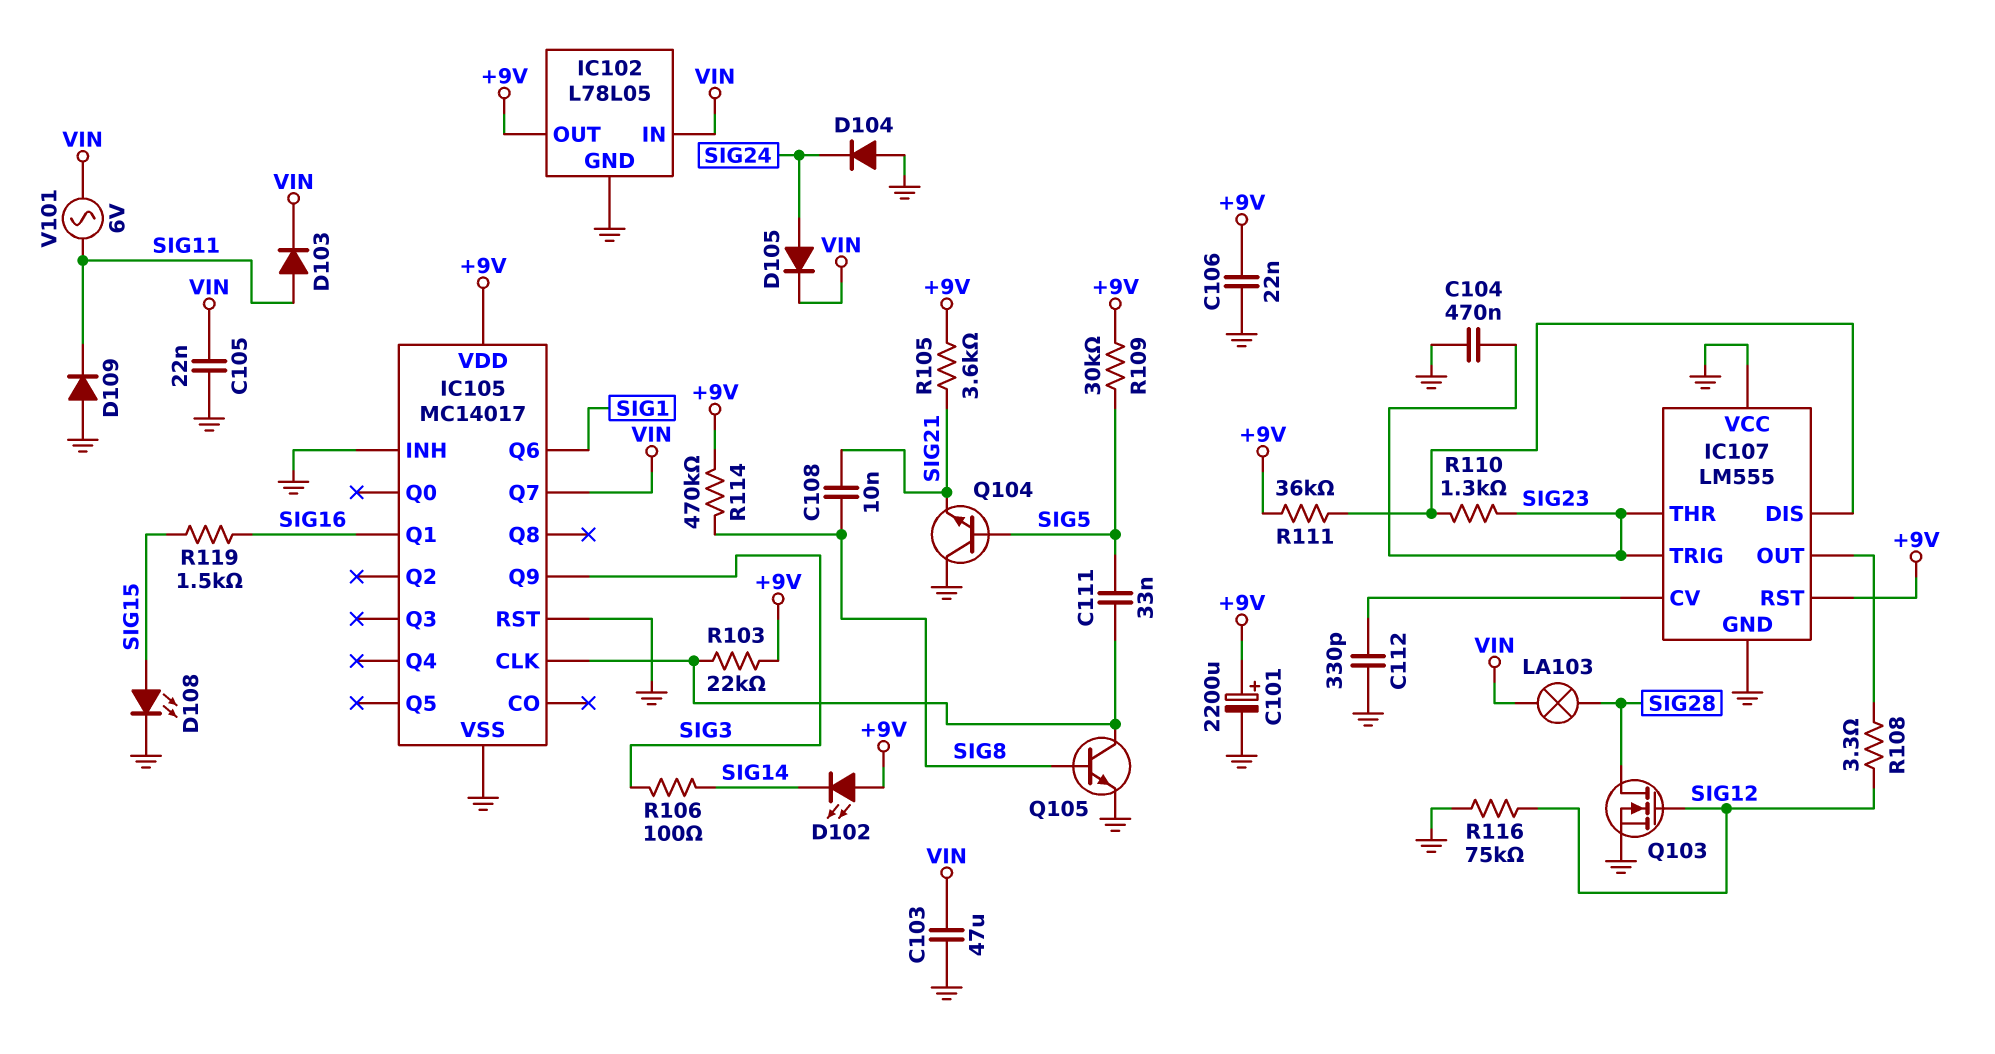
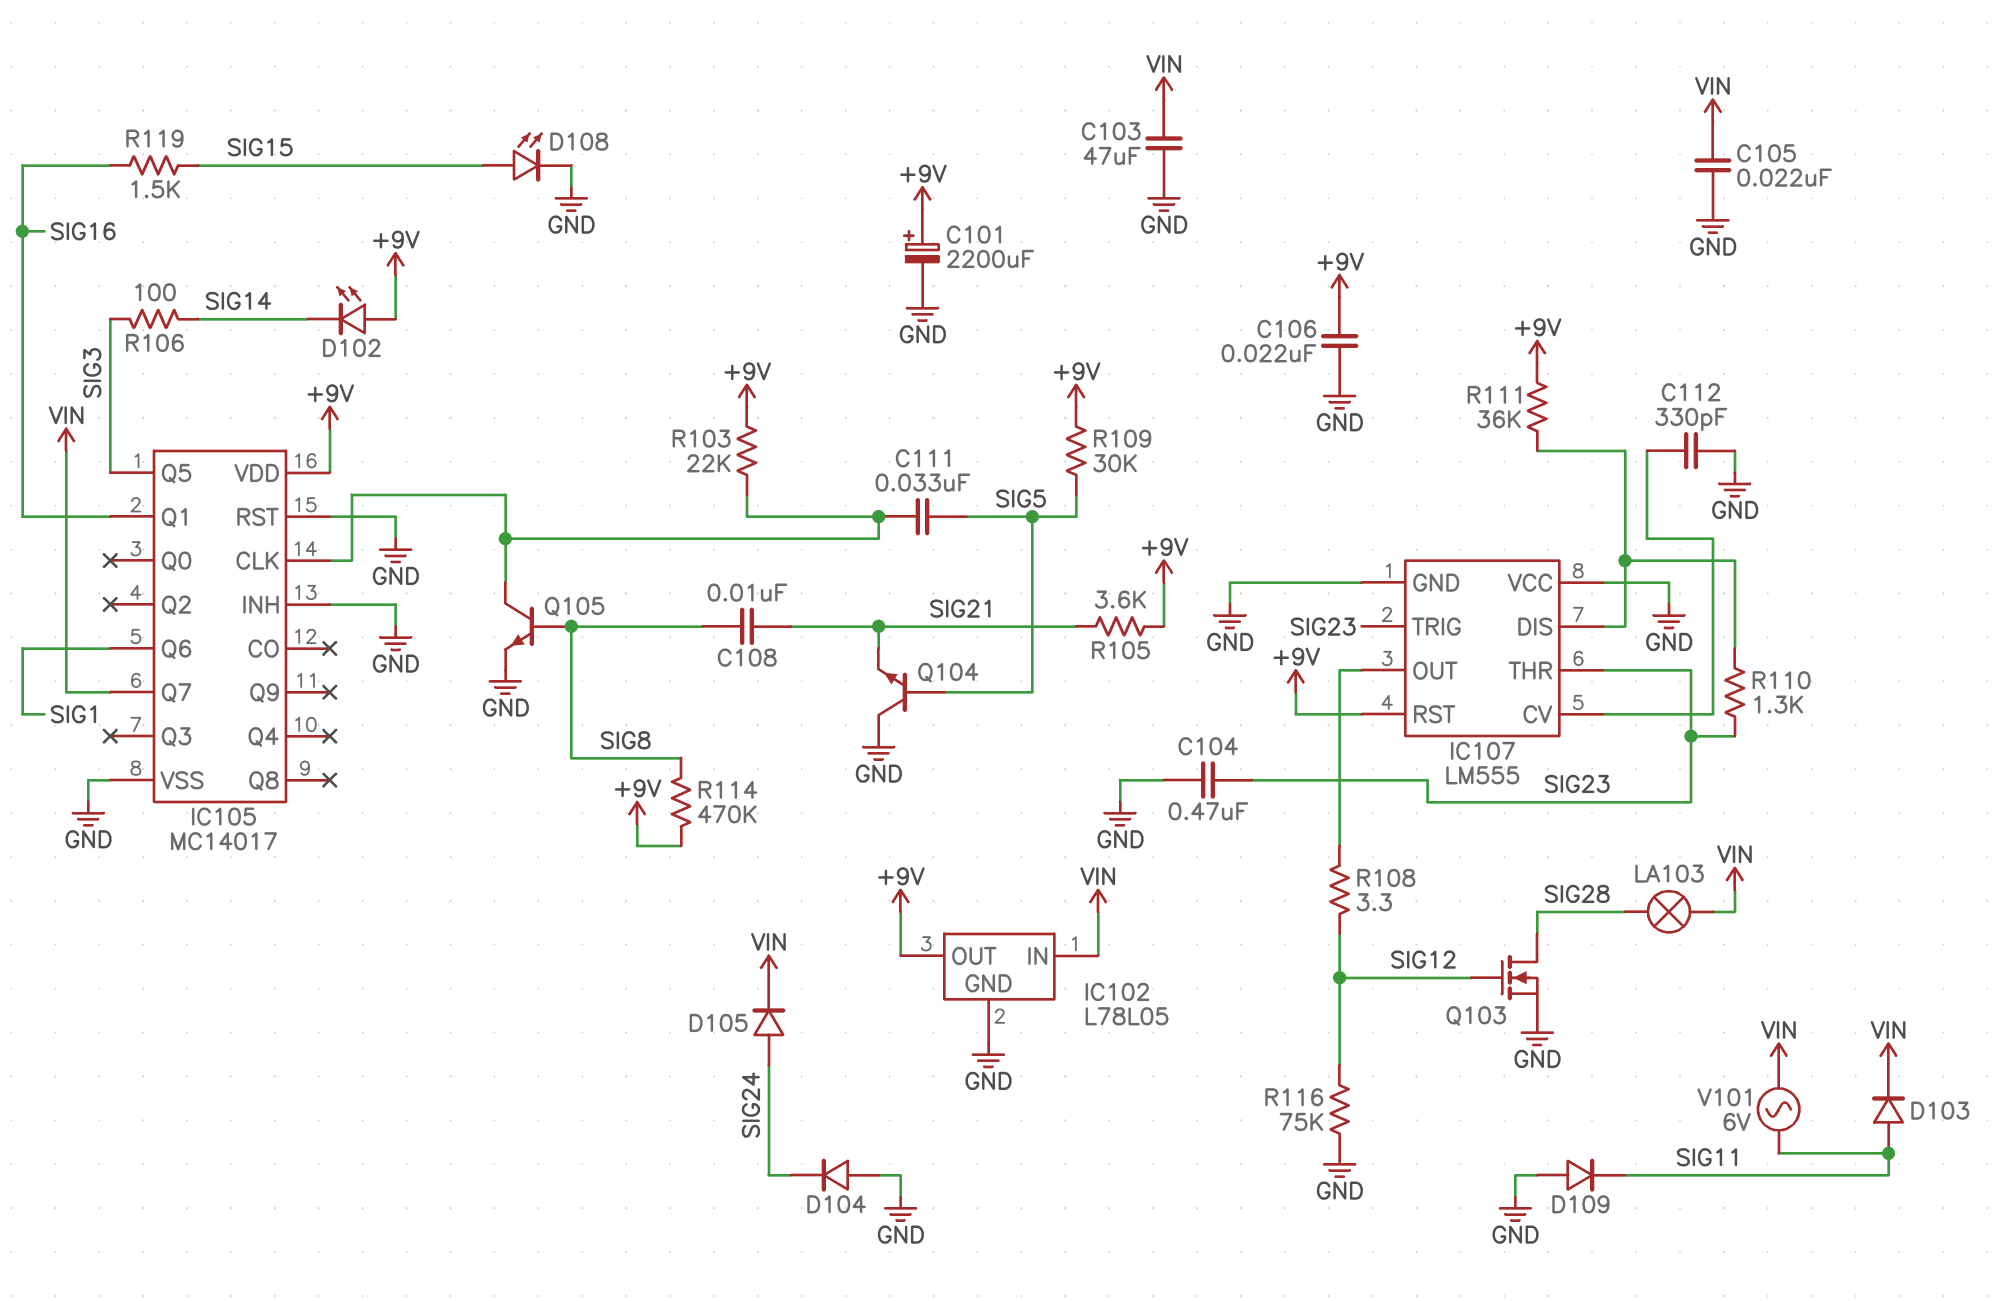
IC105 pin Q5: none -> SIG3
IC105 pin Q9: SIG3 -> none

